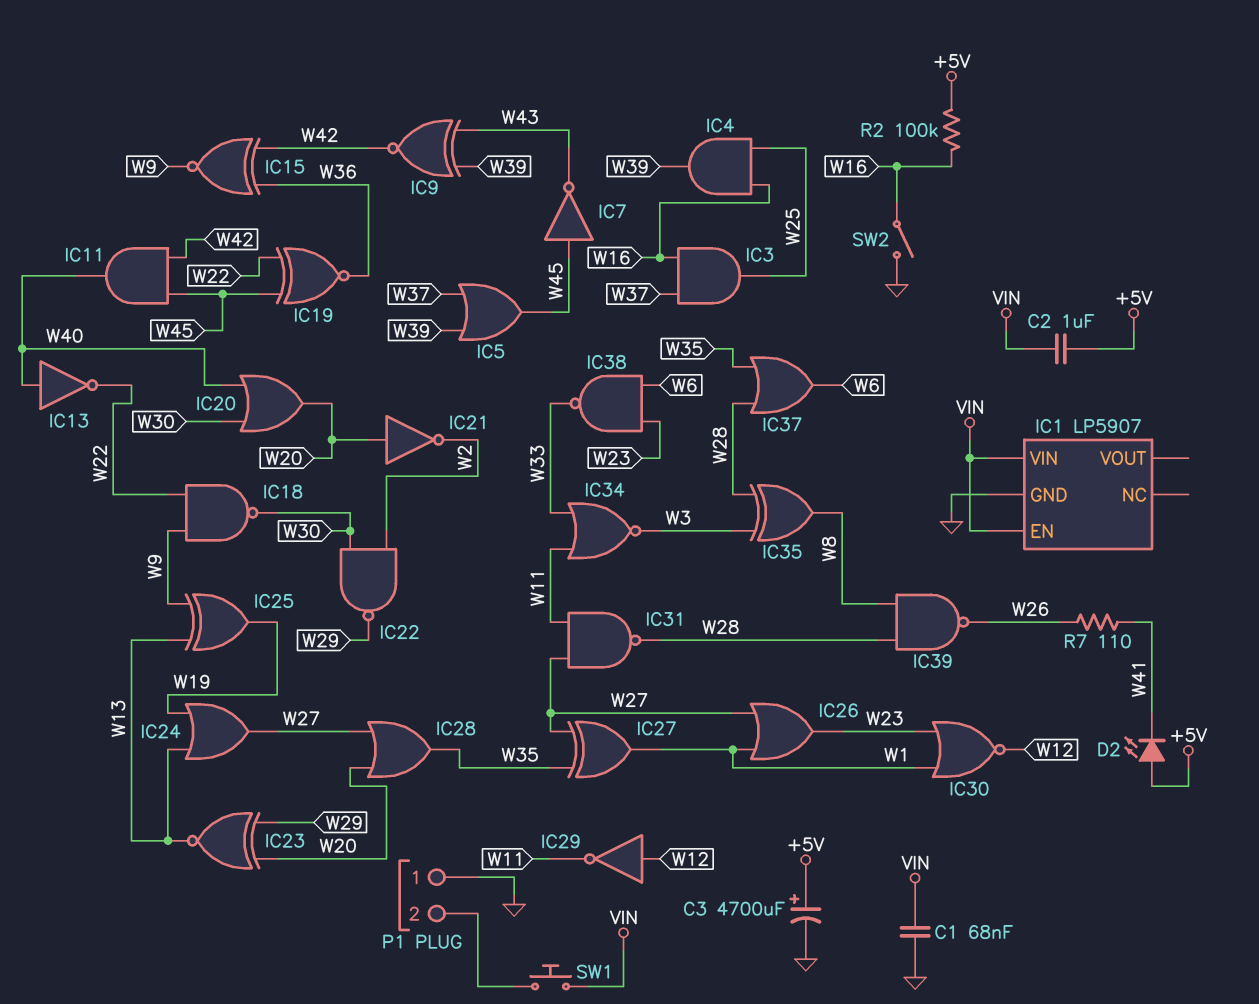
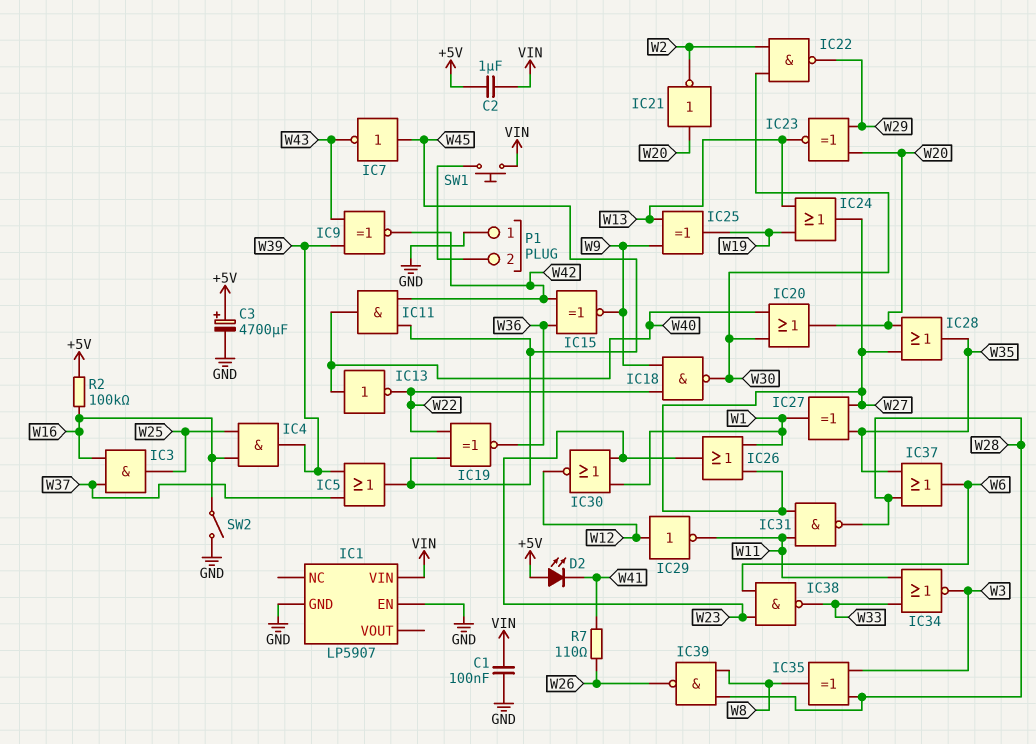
C1: 68nF (GND, VIN) -> 100nF (GND, VIN)
IC1 pin EN: VIN -> GND

